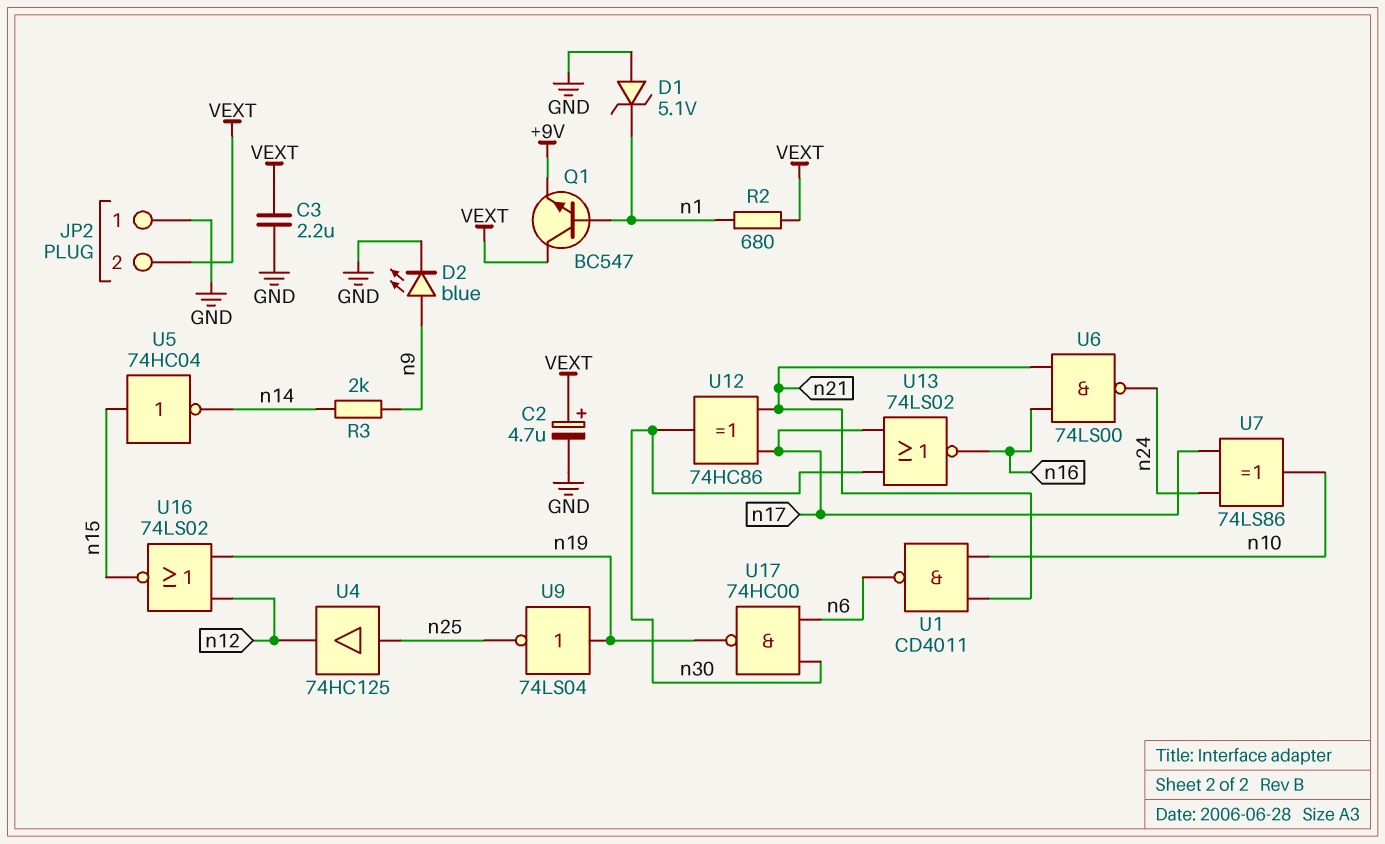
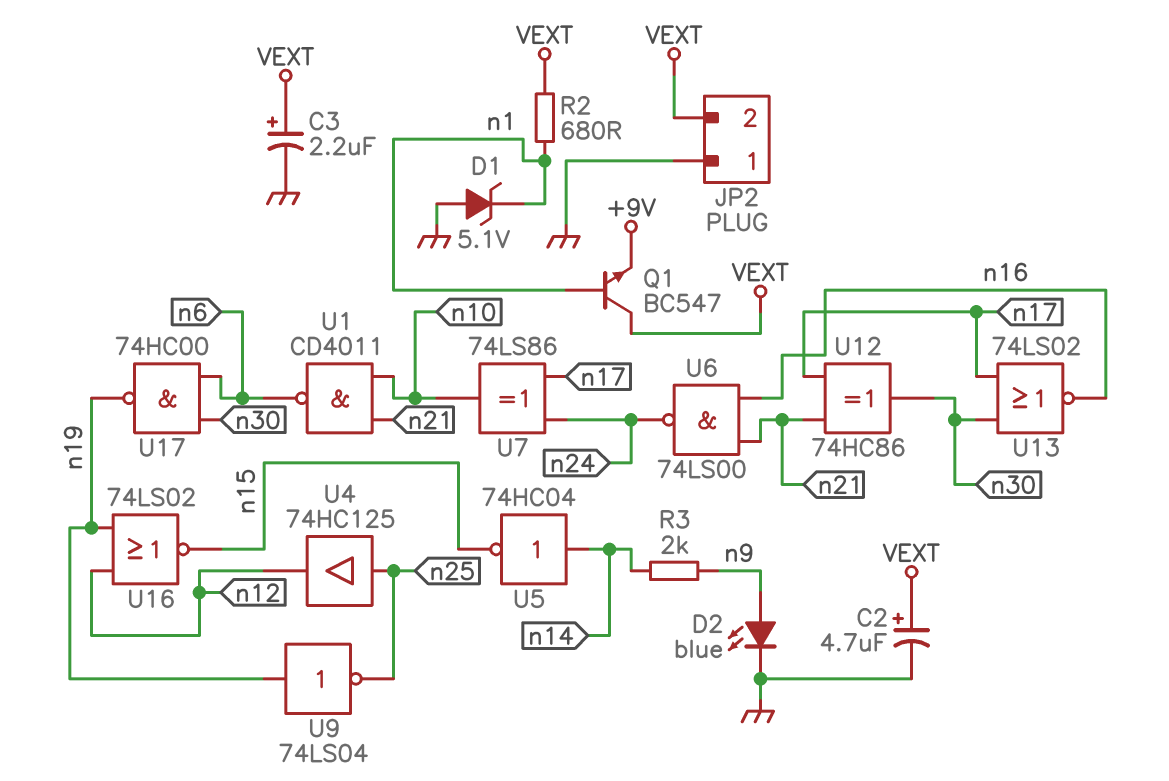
C3: 2.2uF (GND, VEXT) -> 2.2uF (plus VEXT, minus GND)
U5: NOT 74HC04 (in n15, out n14) -> NOT 74HC04 (in n14, out n15)

